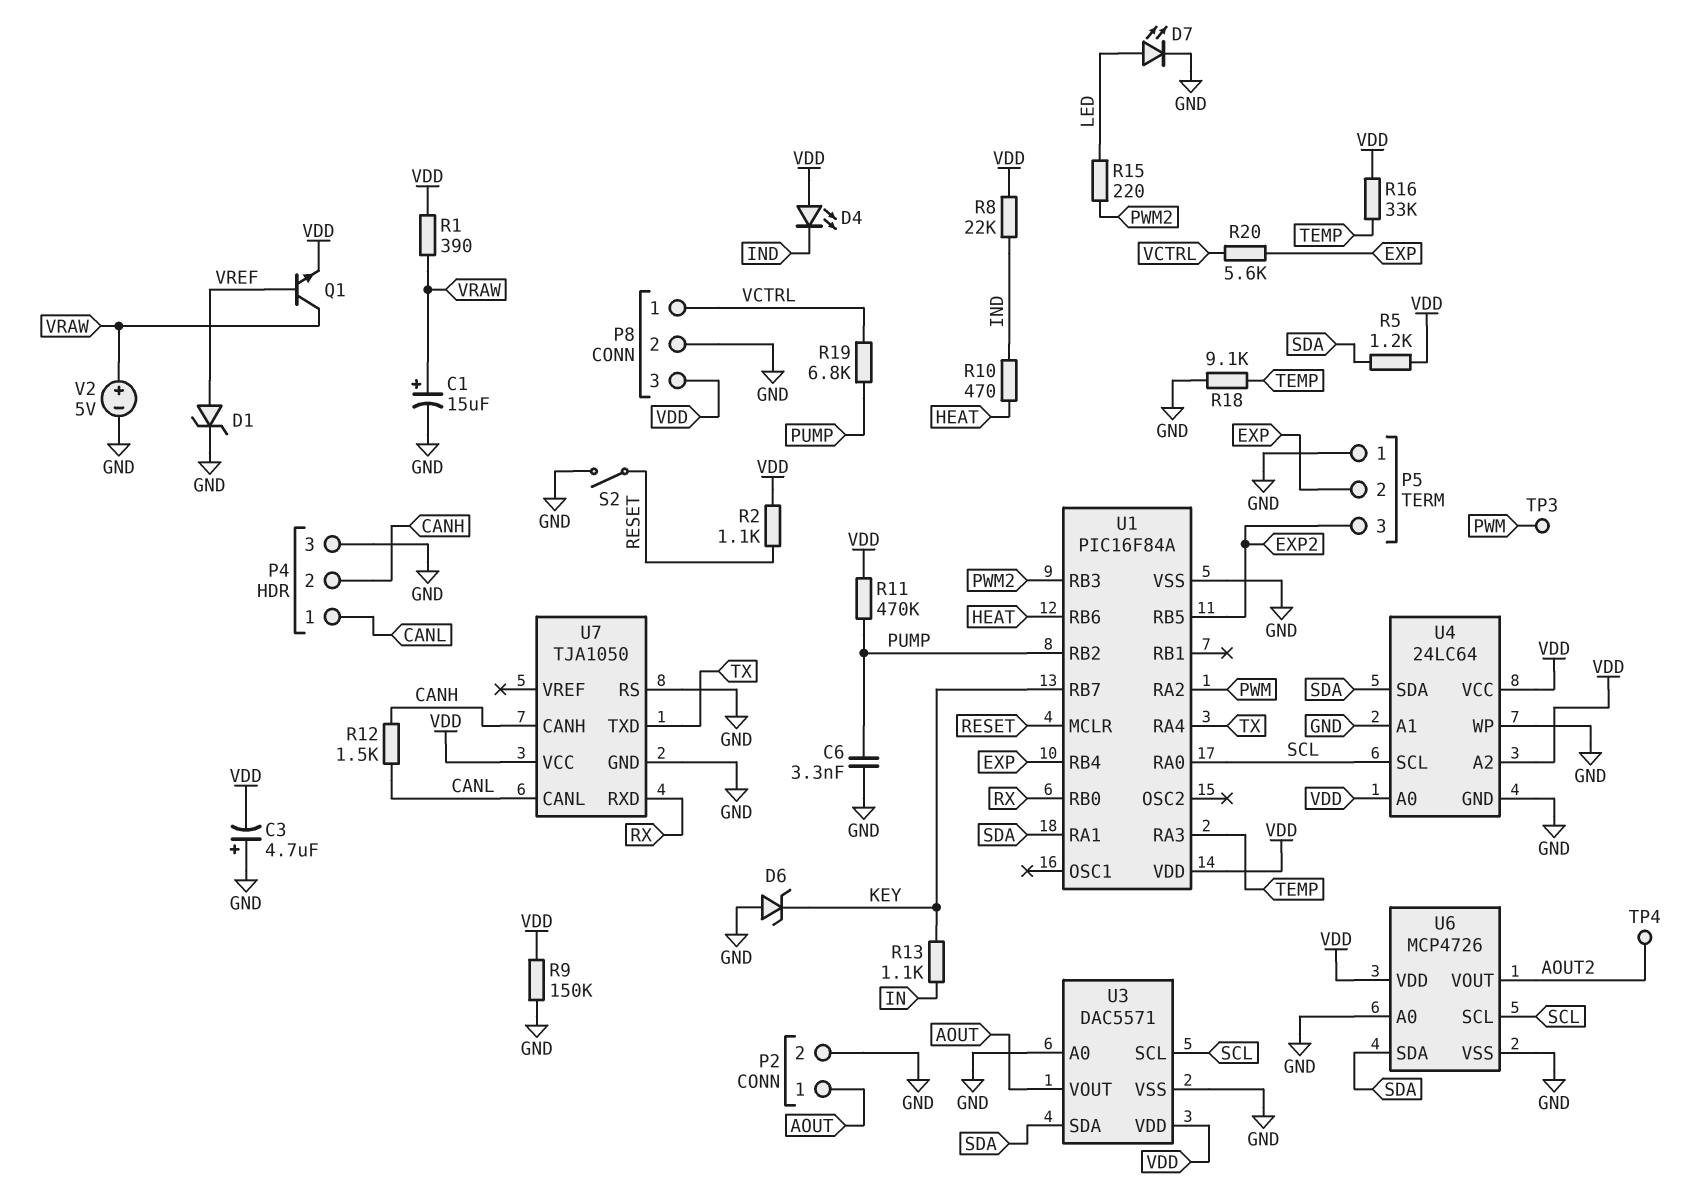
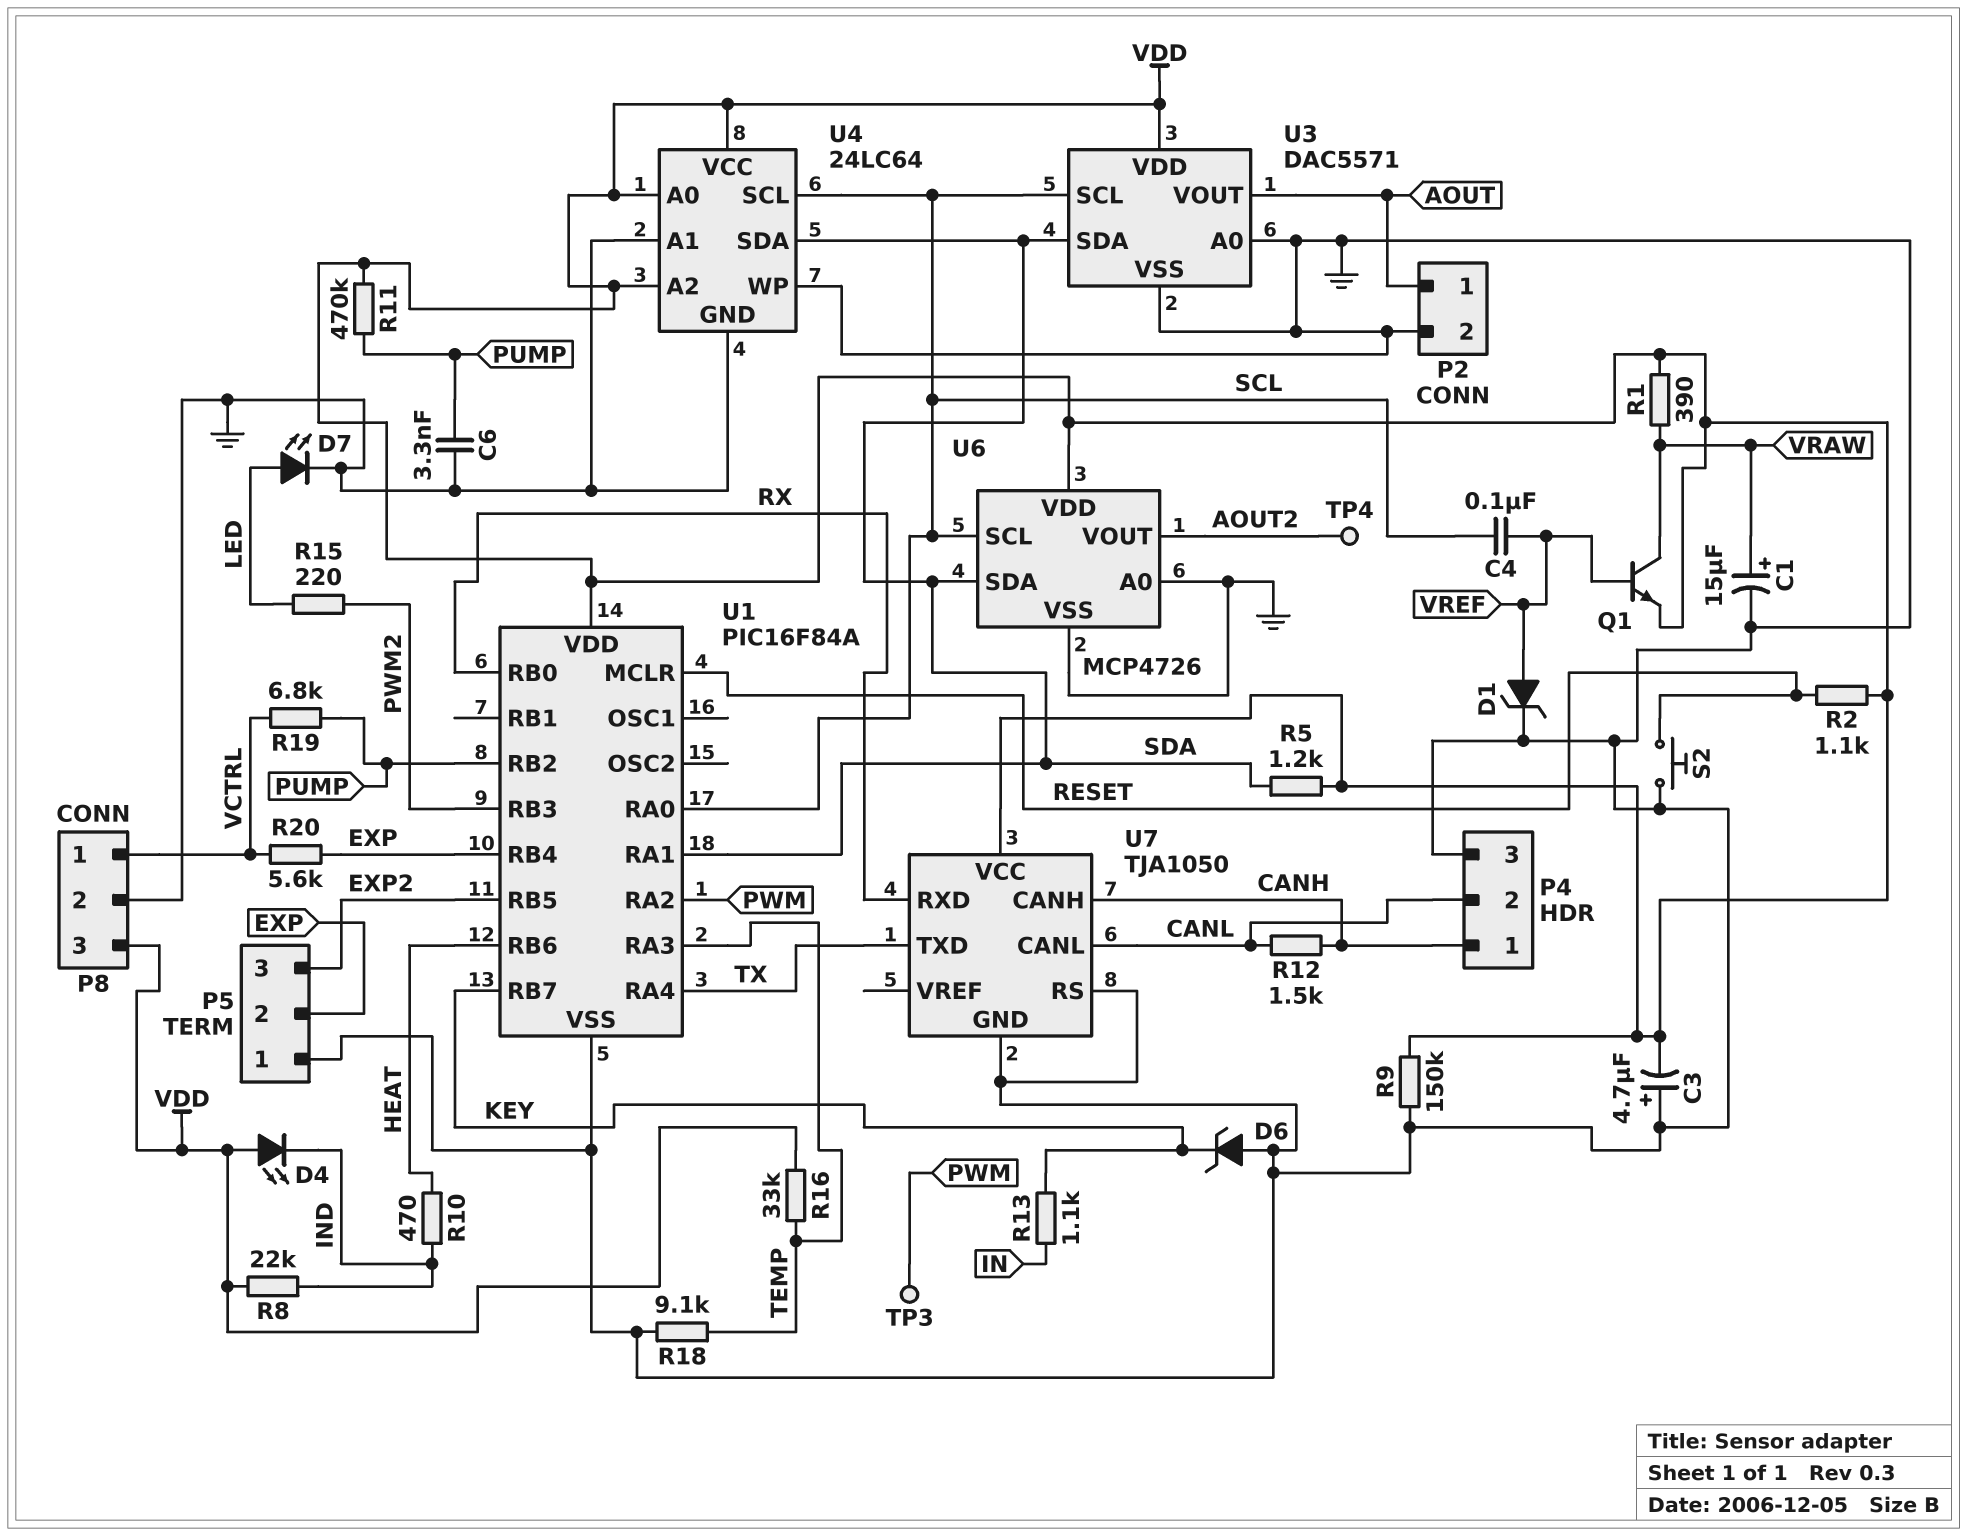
C4: none -> 100nF (SCL, VREF)
P4 pin 1: CANL -> CANH
P4 pin 2: CANH -> CANL
S2: switch (GND, RESET) -> button (GND, RESET)
V2: 5V (plus VRAW, minus GND) -> none

